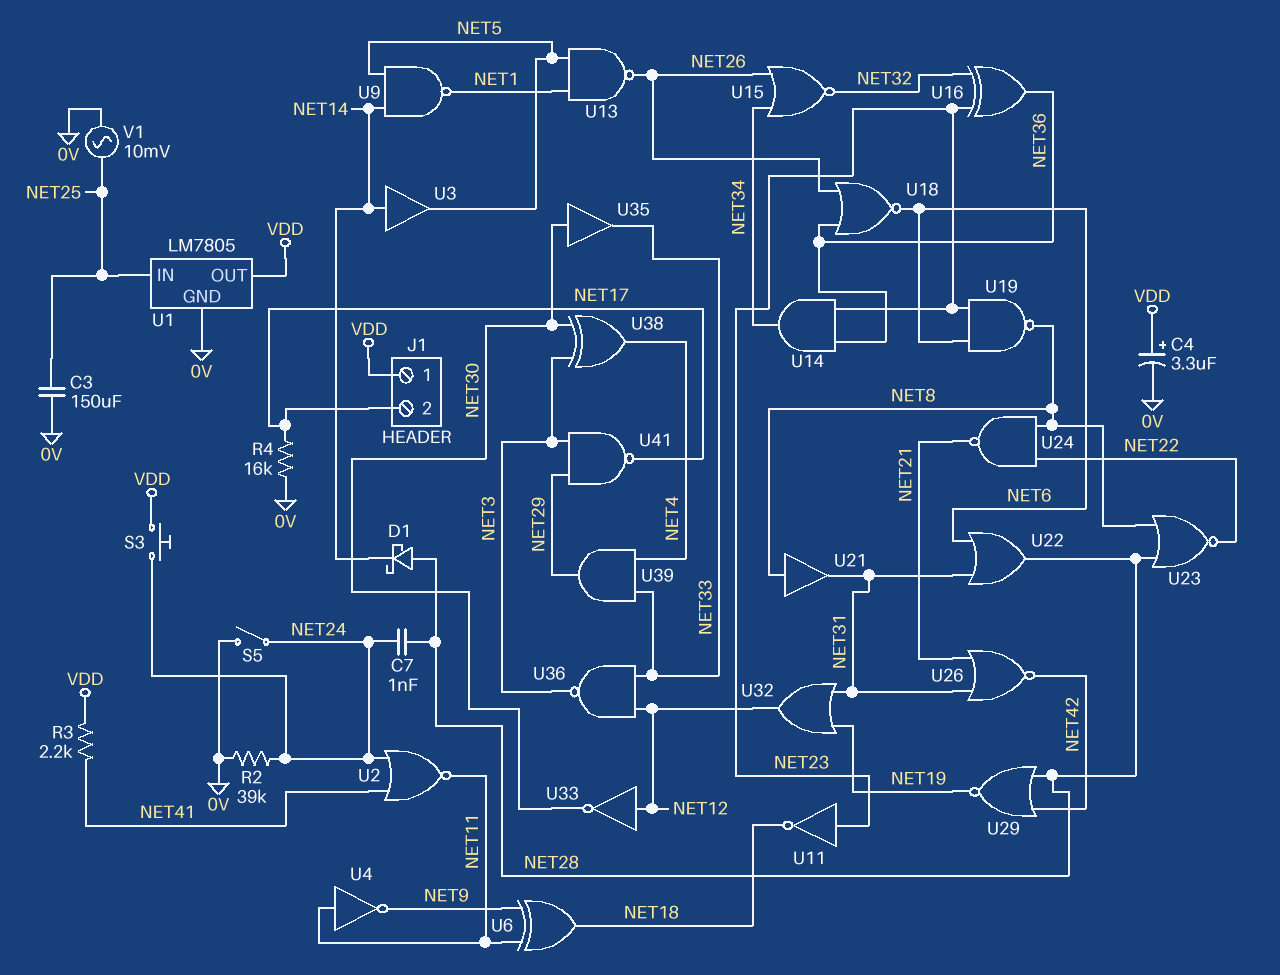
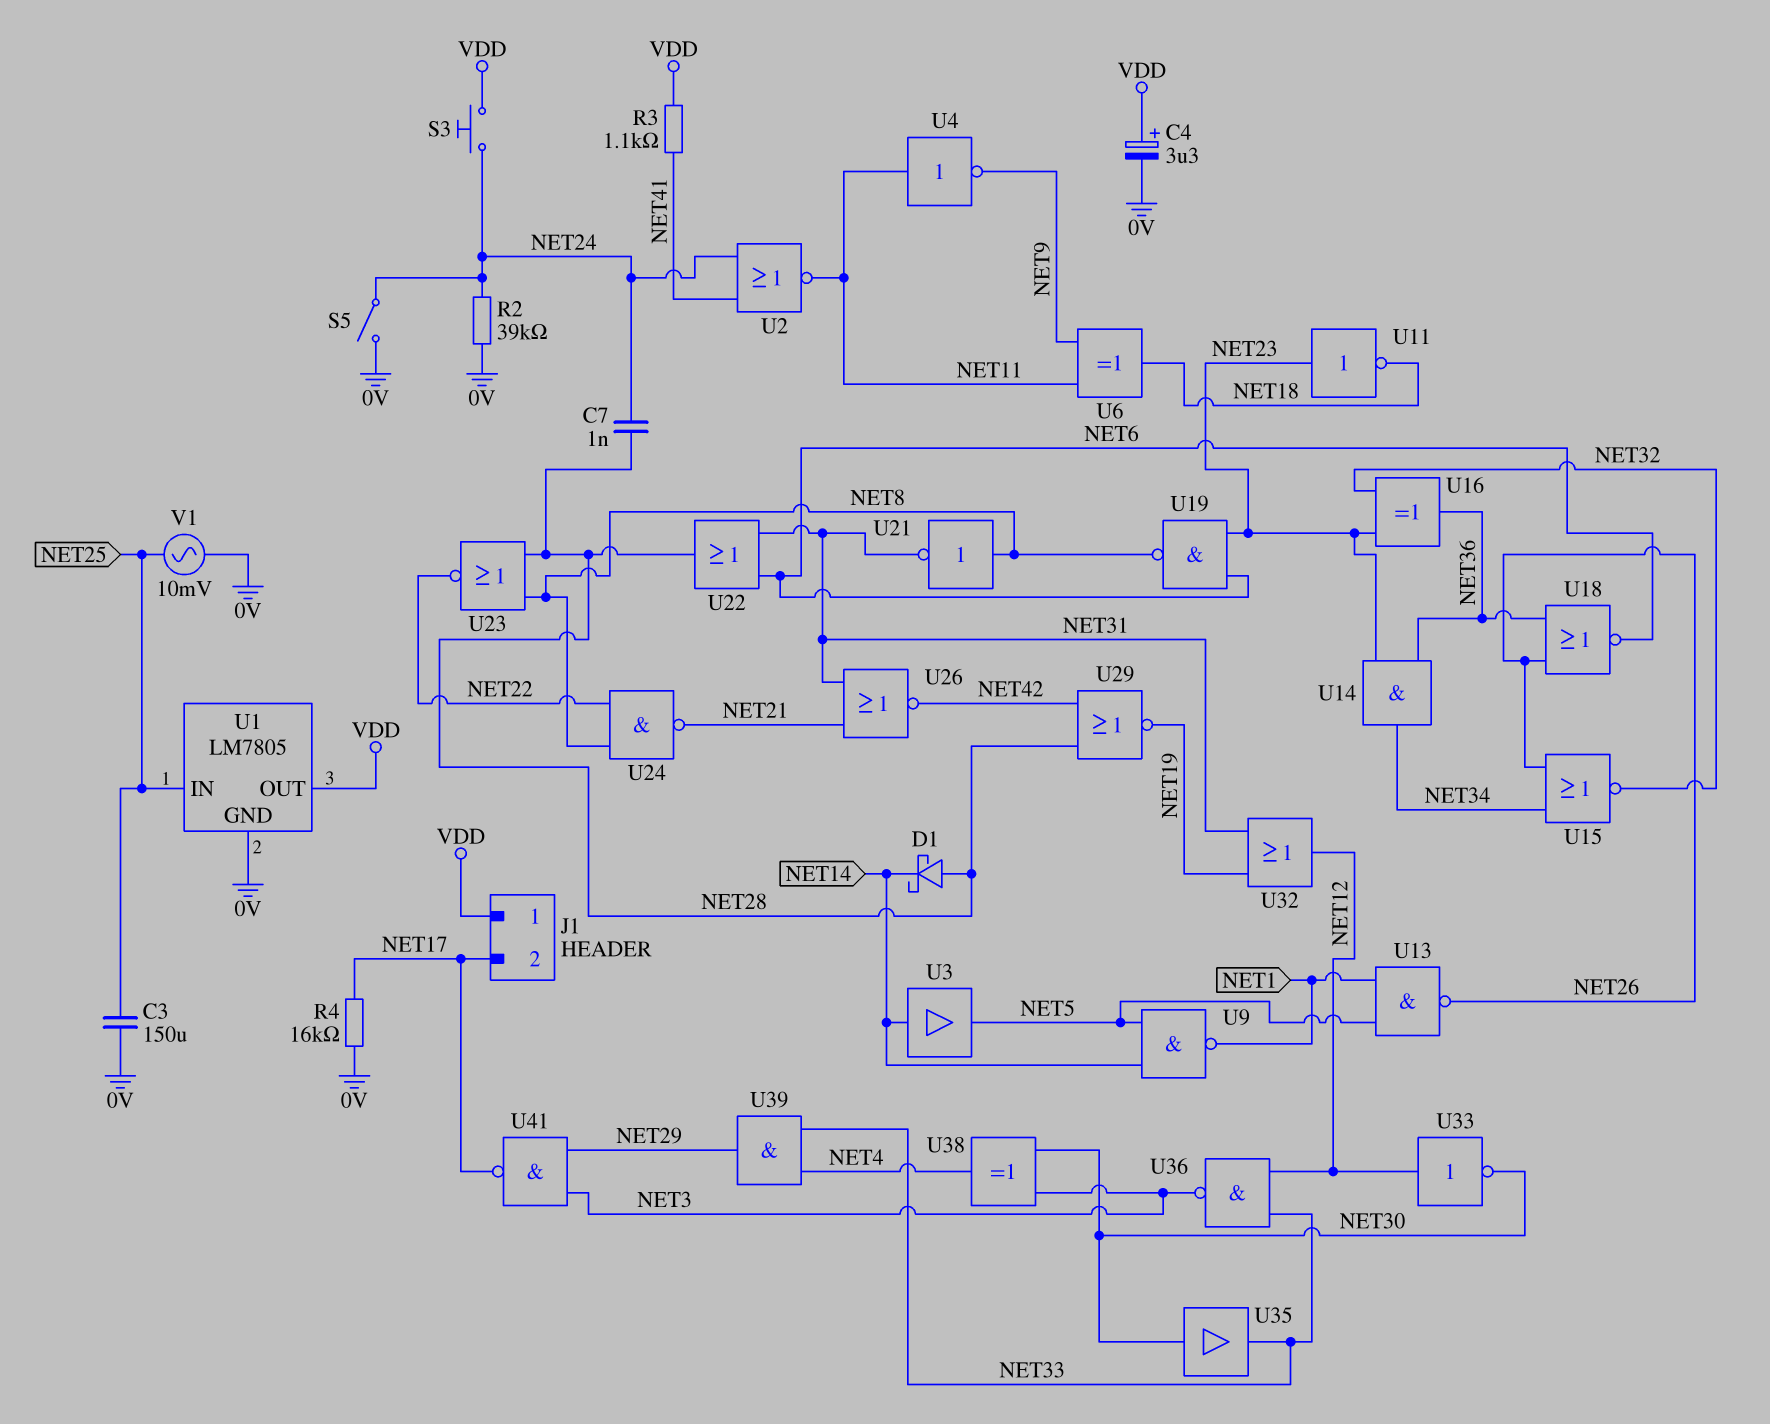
R3: 2.2k (NET41, VDD) -> 1.1k (NET41, VDD)
U21: buffer (in NET8, out NET31) -> NOT (in NET8, out NET31)

